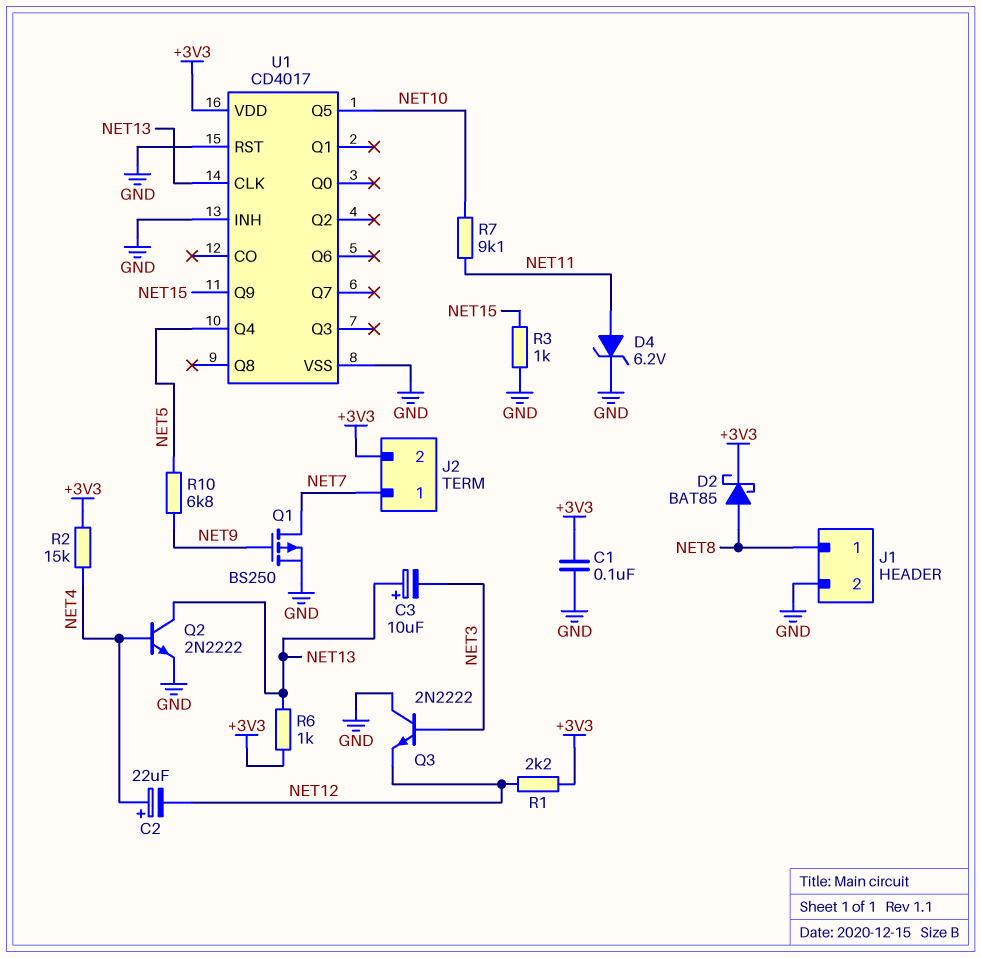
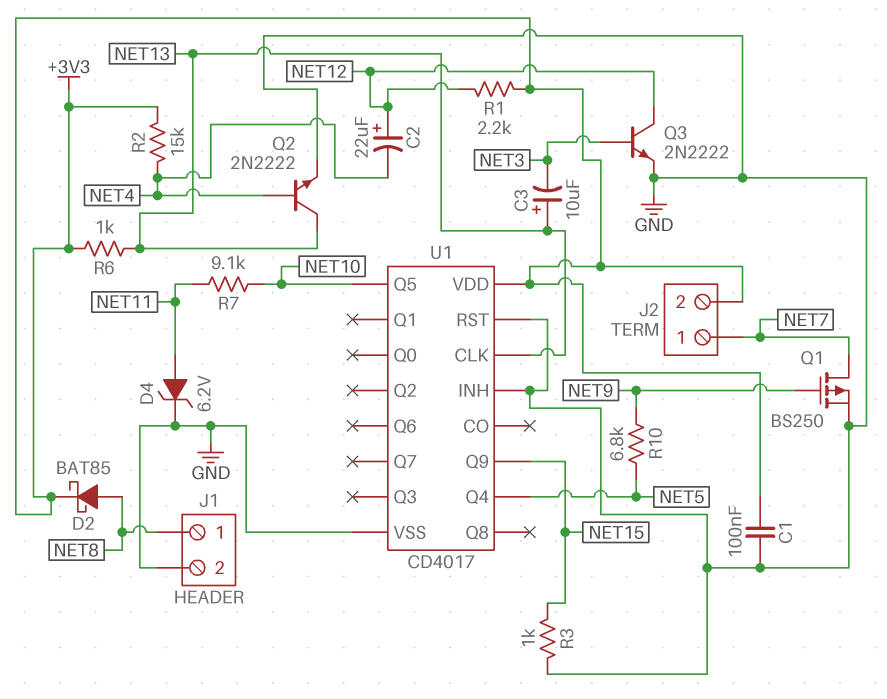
C2: 22uF (plus NET4, minus NET12) -> 22uF (plus NET12, minus NET4)
Q3: NPN 2N2222 (B NET3, C GND, E NET12) -> NPN 2N2222 (B NET3, C NET12, E GND)

